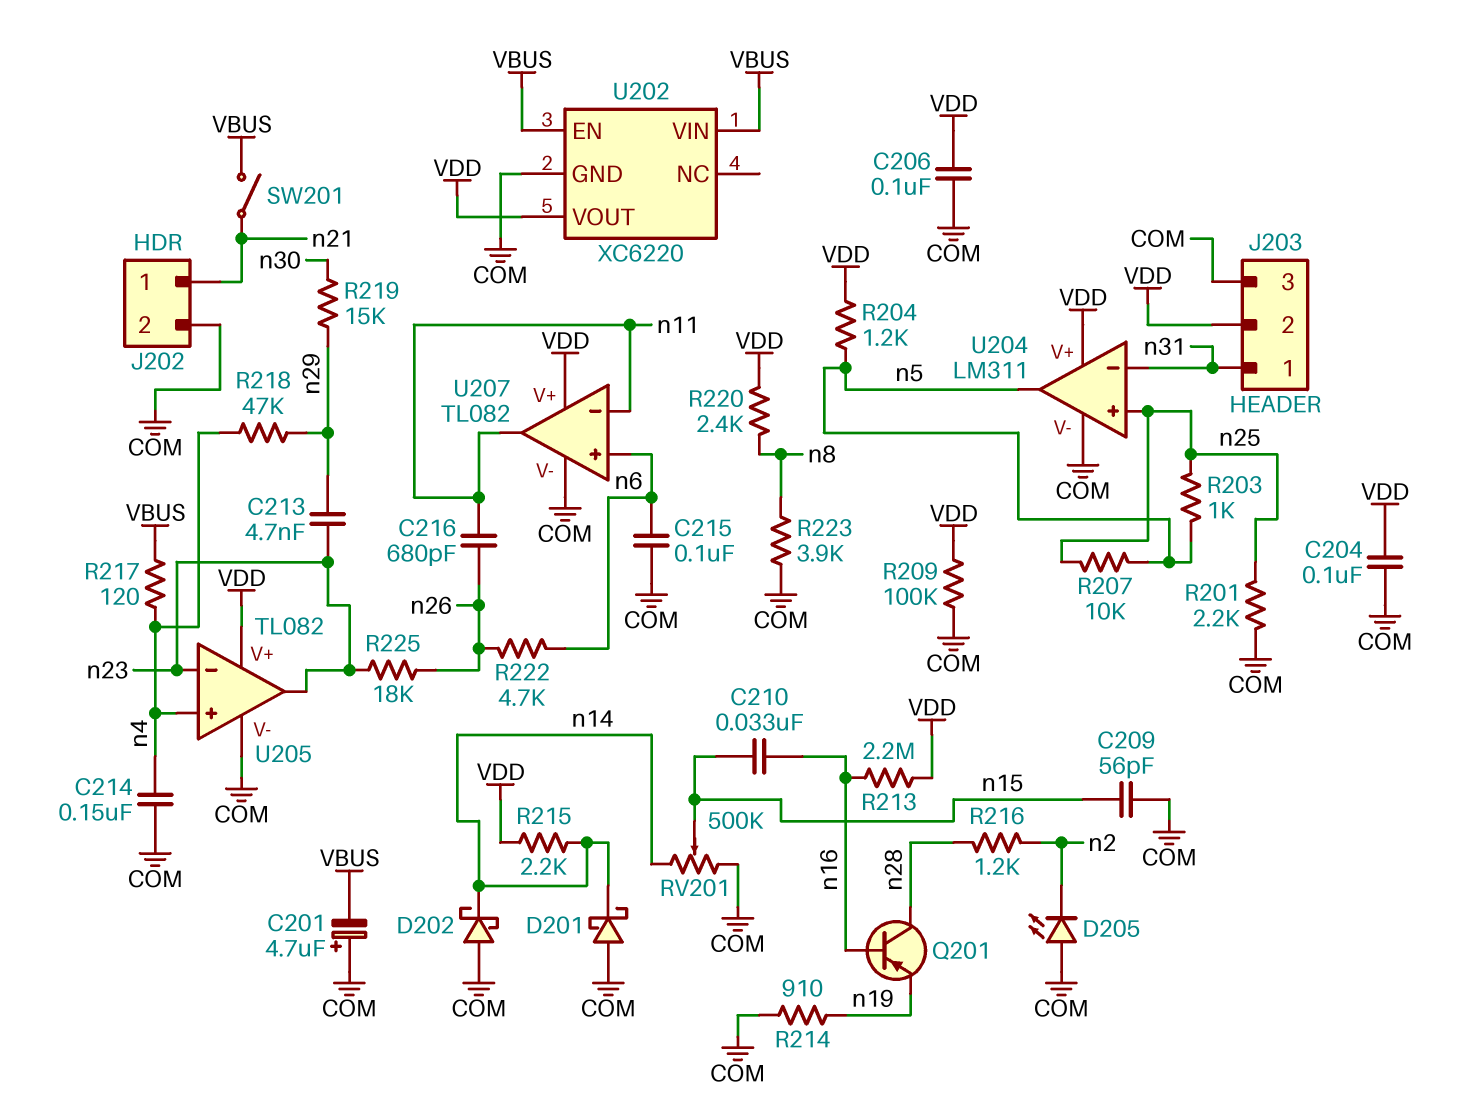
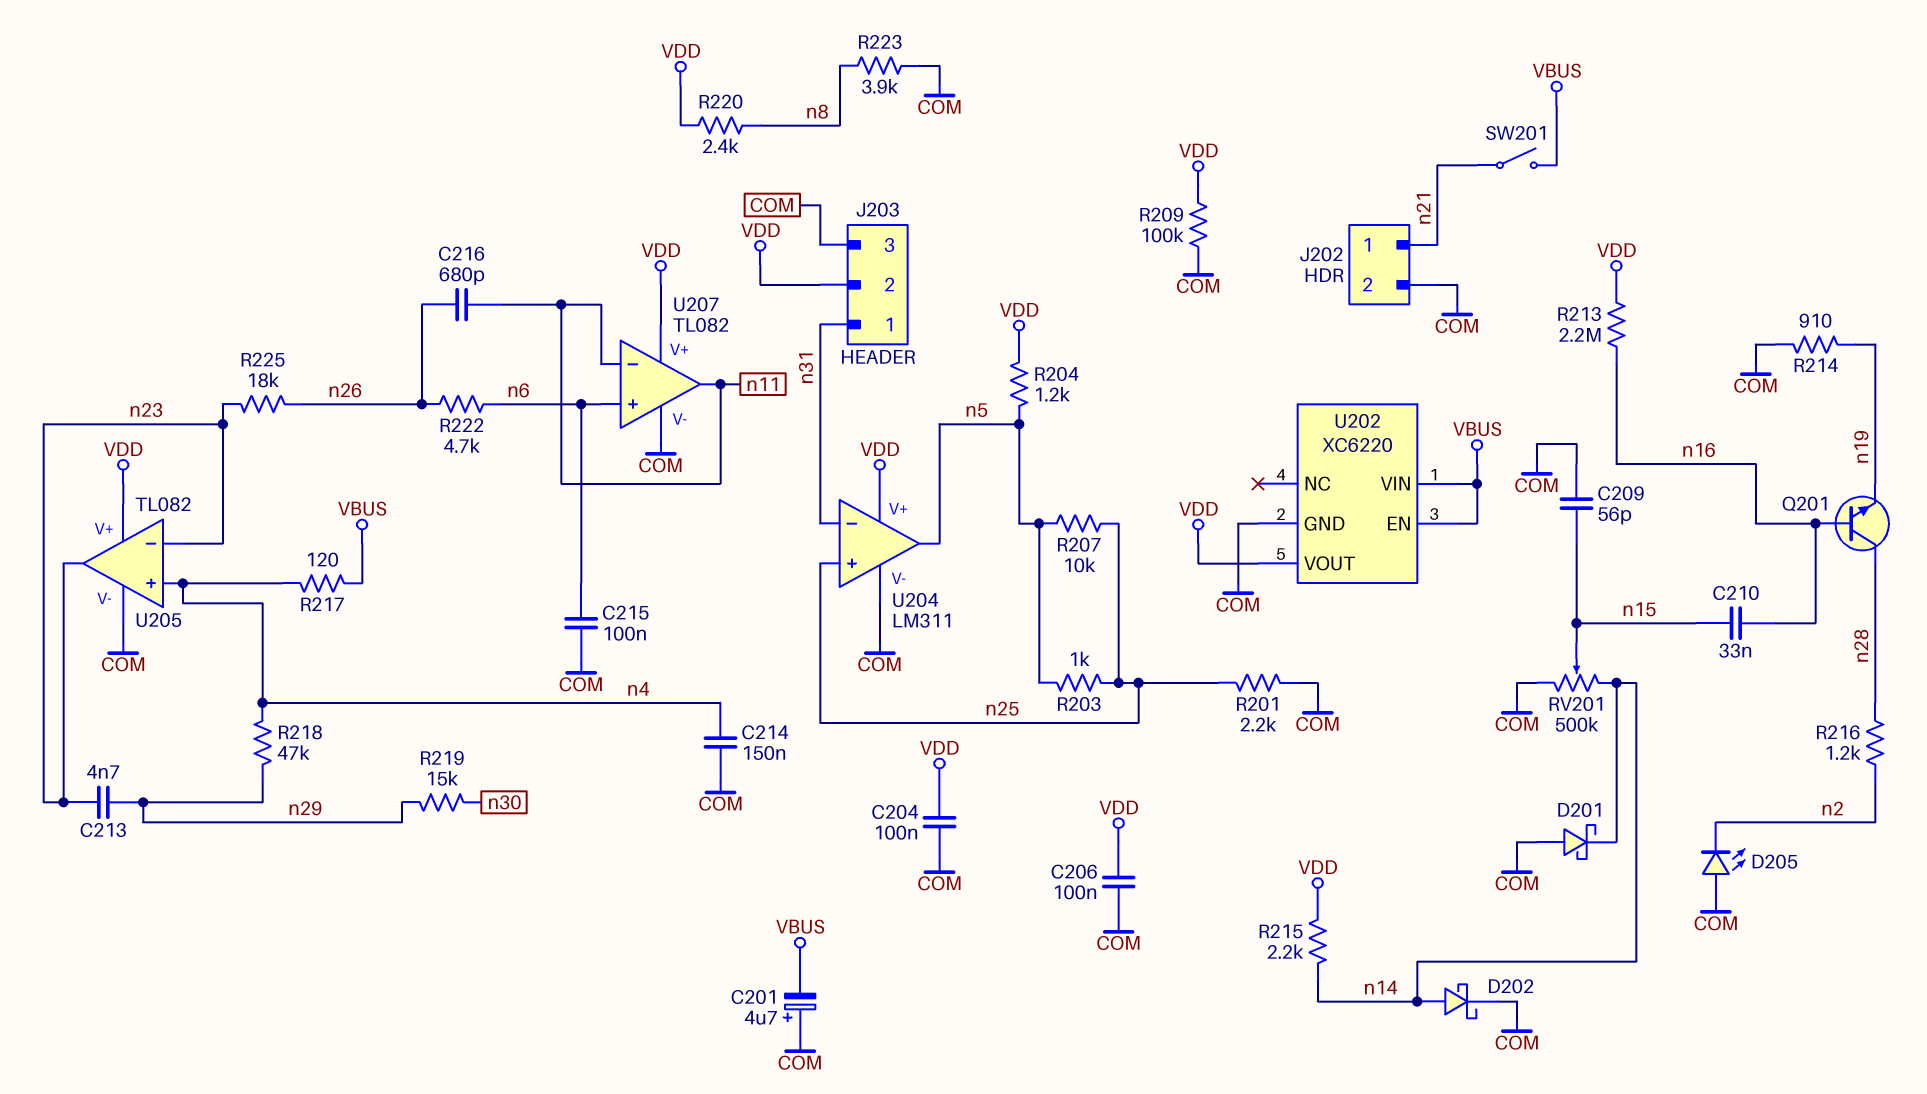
D202: schottky (A COM, K n14) -> schottky (A n14, K COM)
Q201: PNP (B n16, C n28, E n19) -> NPN (B n16, C n28, E n19)

